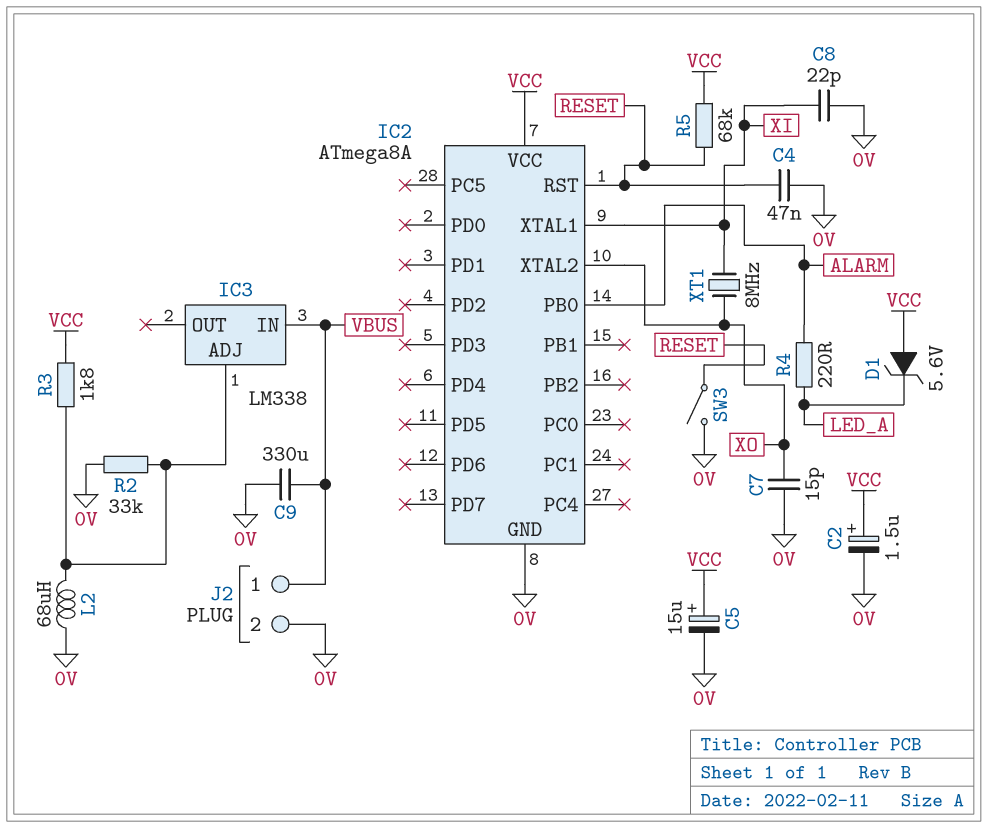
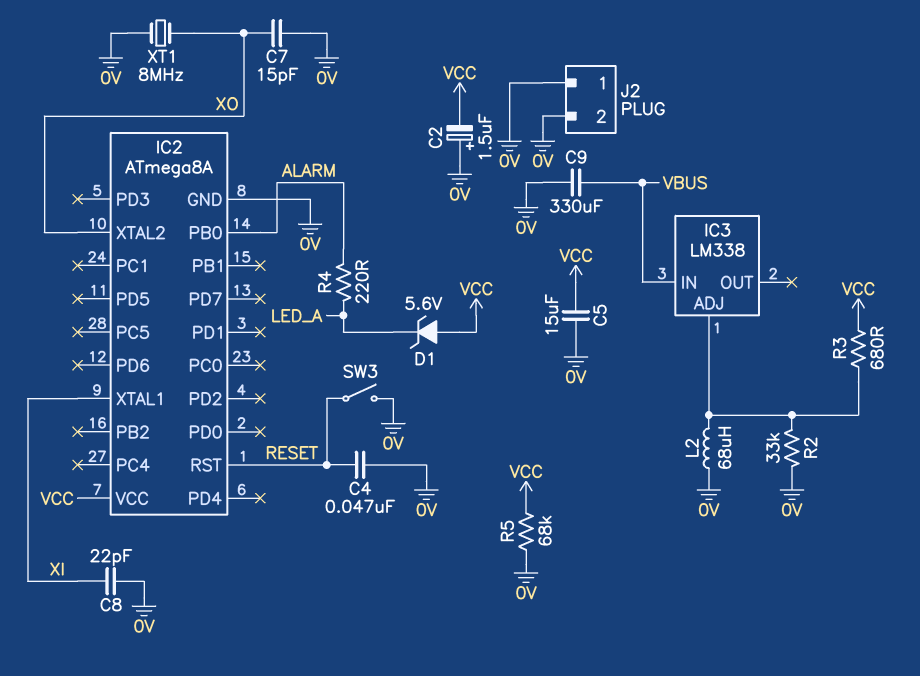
C2: 1.5uF (plus VCC, minus 0V) -> 1.5uF (plus 0V, minus VCC)
C5: 15uF (plus VCC, minus 0V) -> 15uF (0V, VCC)
J2 pin 1: VBUS -> 0V
R3: 1.8k (IC3/ADJ, VCC) -> 680 (IC3/ADJ, VCC)
R5: 68k (RESET, VCC) -> 68k (0V, VCC)
XT1: 8MHz (XI, XO) -> 8MHz (0V, XO)

